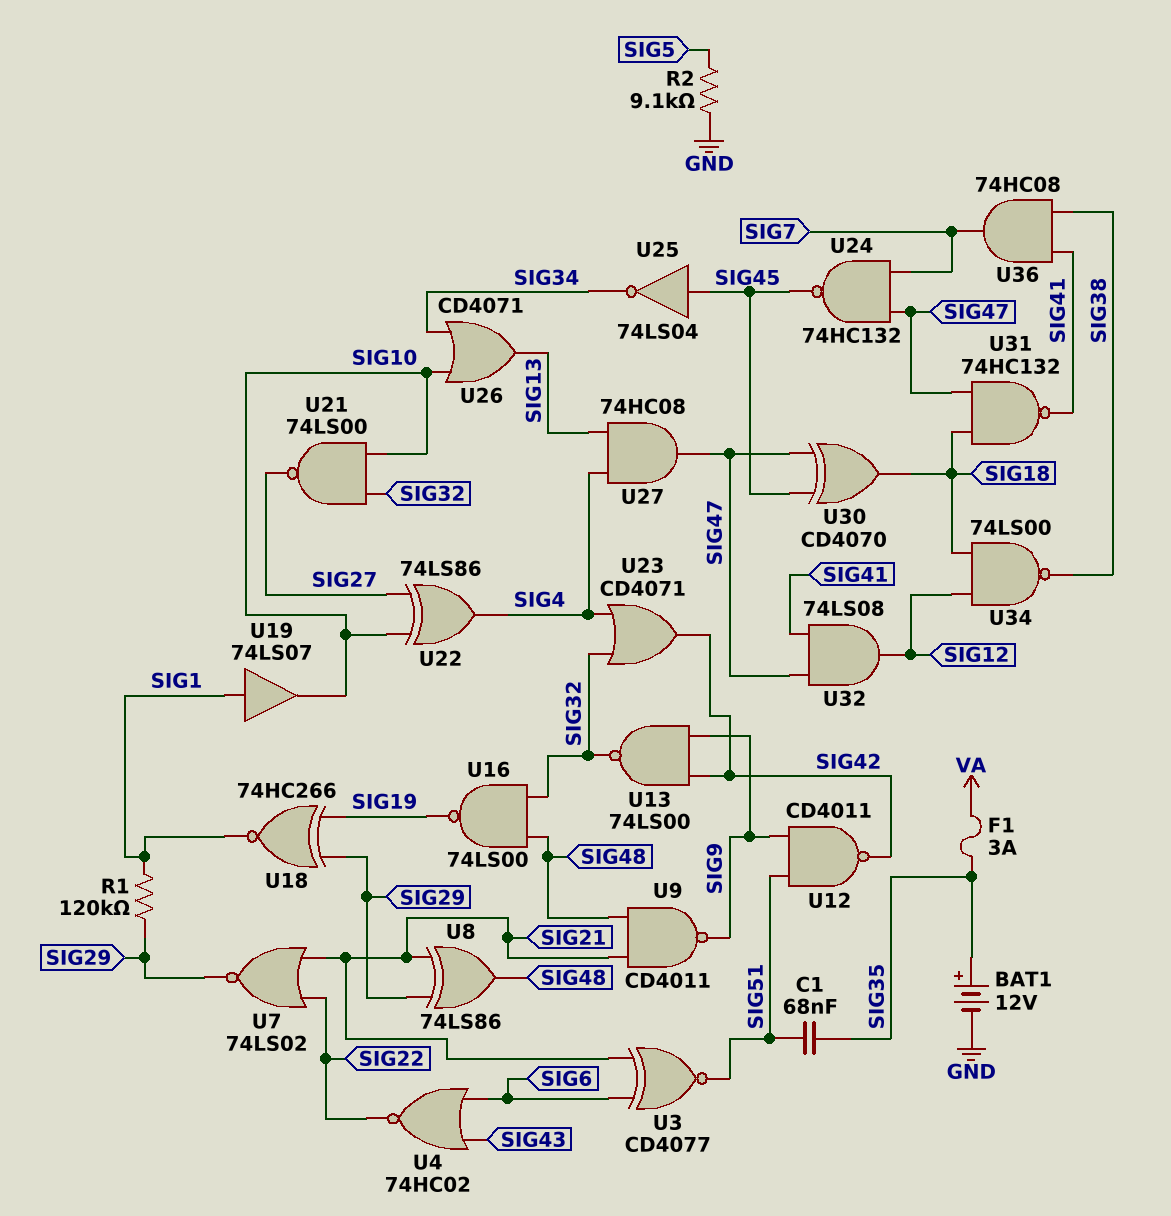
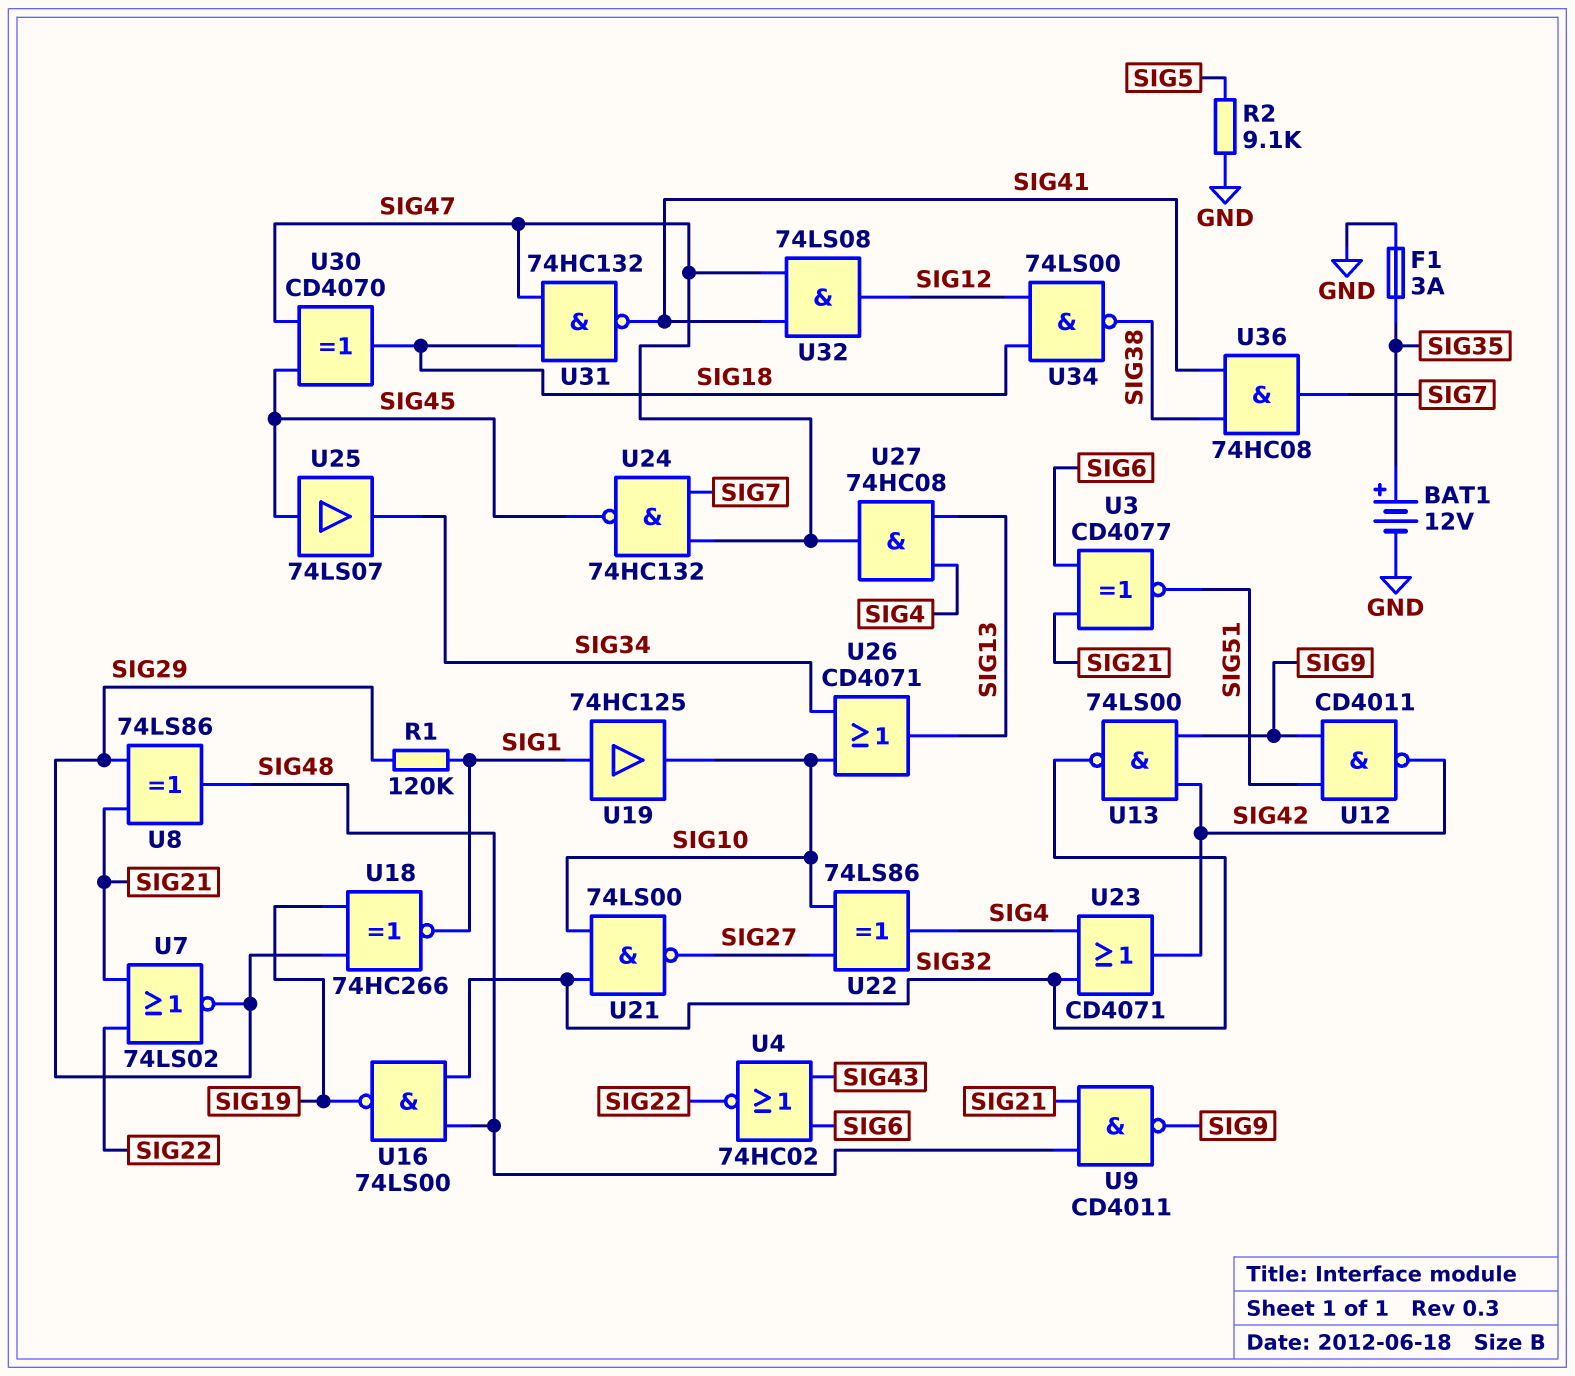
C1: 68nF (SIG35, SIG51) -> none
F1: 3A (SIG35, VA) -> 3A (GND, SIG35)
U19: buffer 74LS07 (in SIG1, out SIG10) -> buffer 74HC125 (in SIG1, out SIG10)
U25: NOT 74LS04 (in SIG45, out SIG34) -> buffer 74LS07 (in SIG45, out SIG34)

